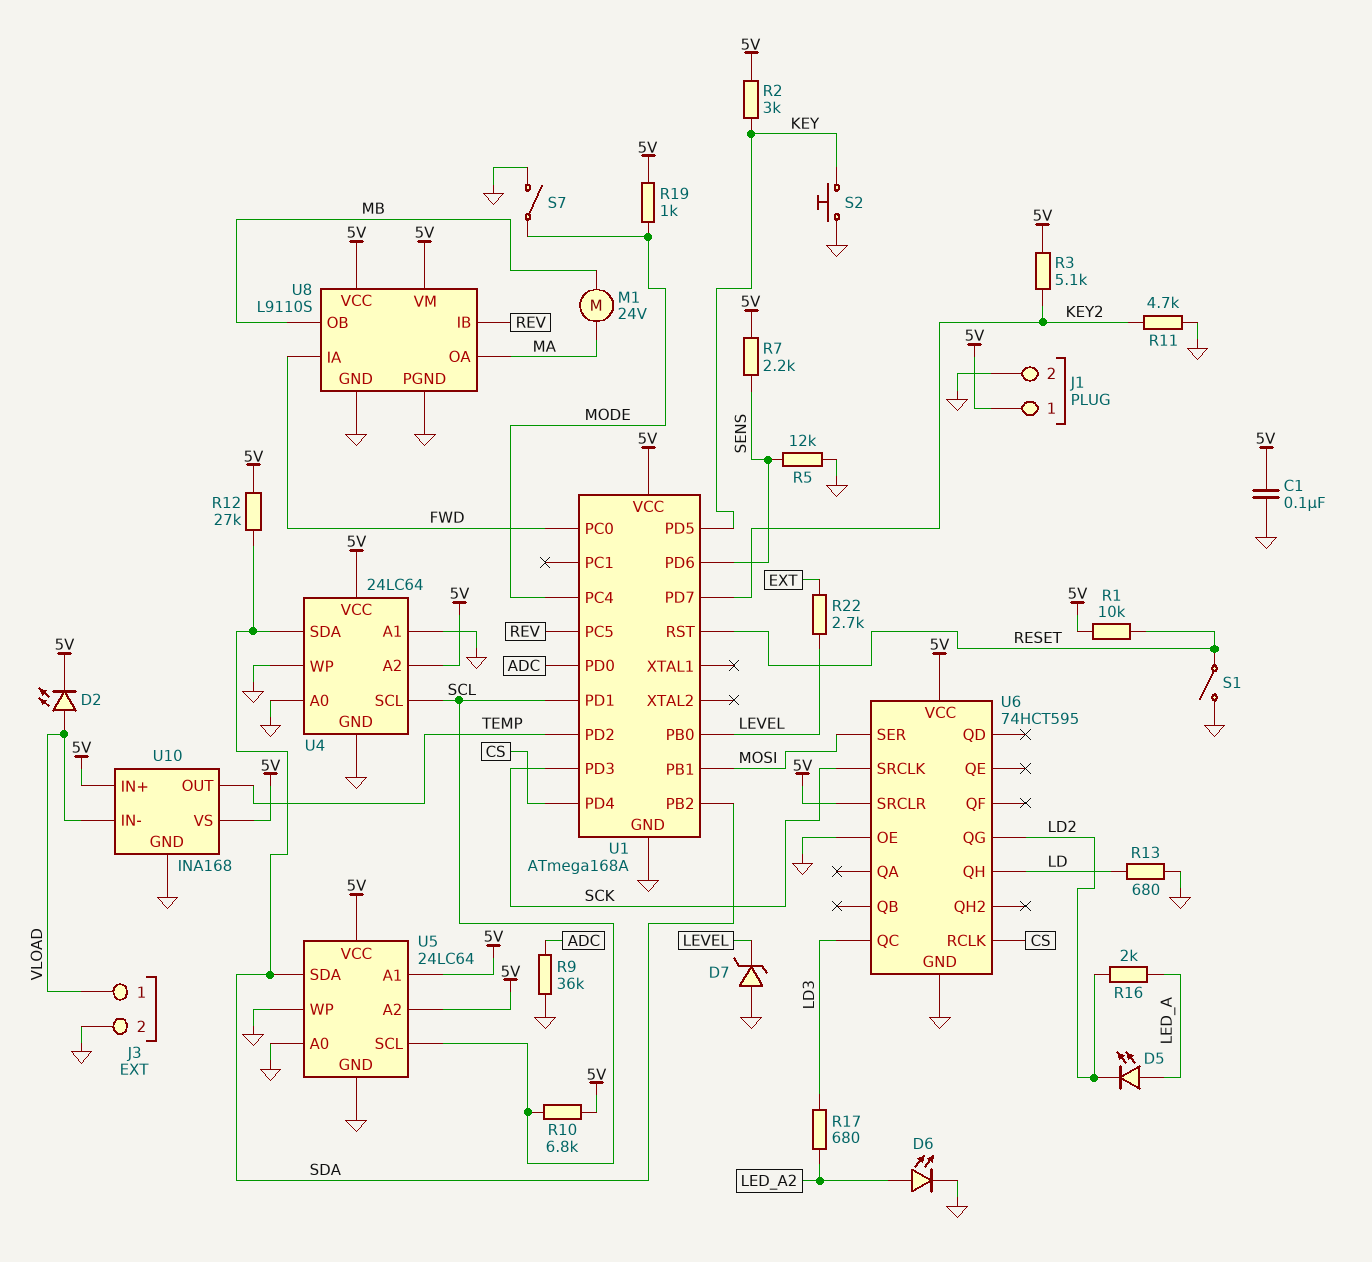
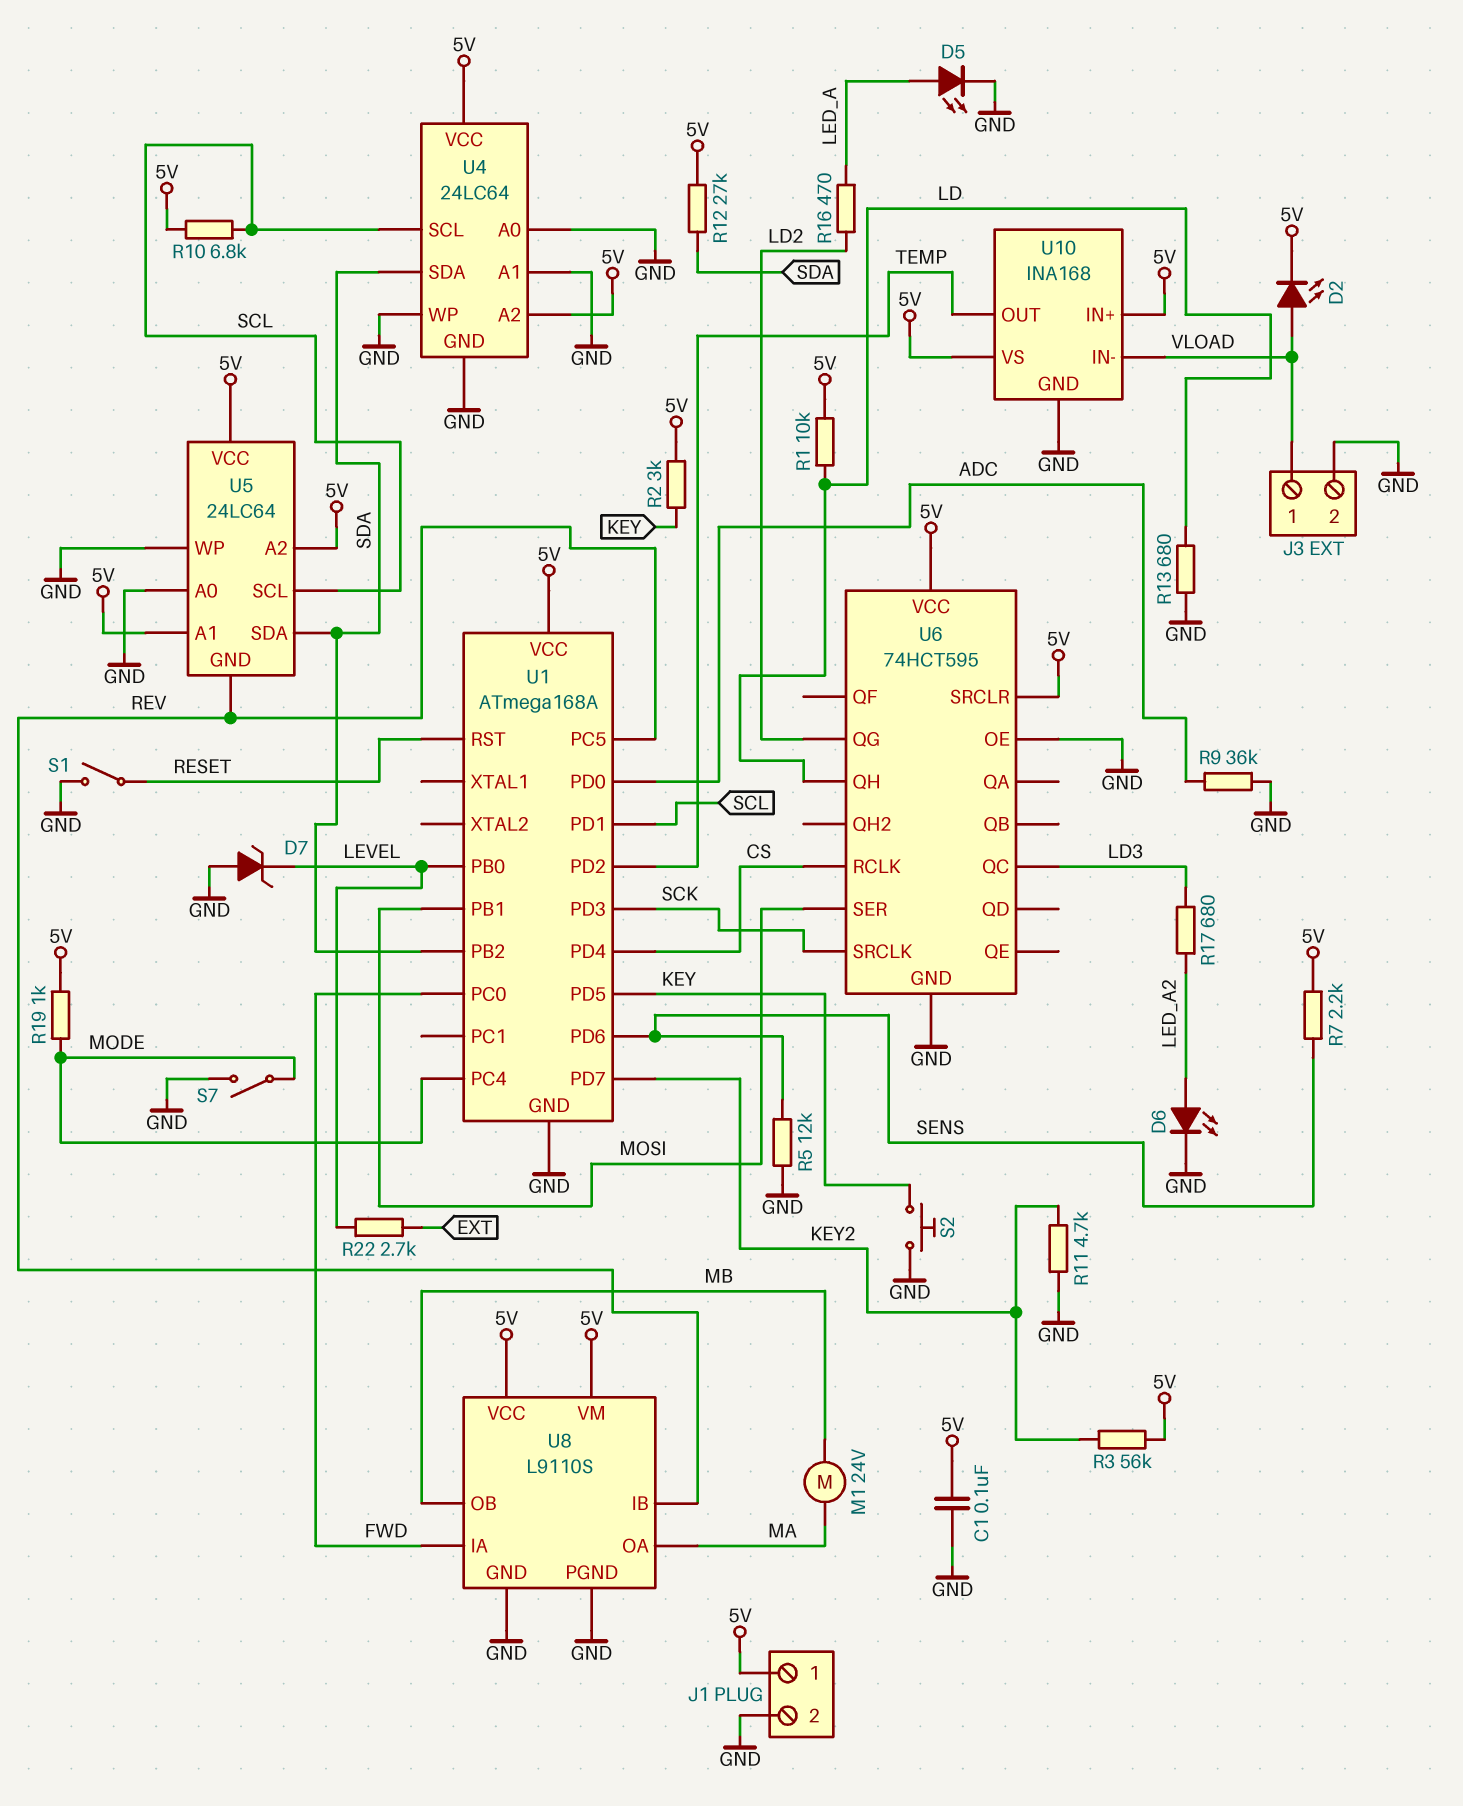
D5: LED (A LED_A, K LD2) -> LED (A LED_A, K GND)
R1: 10k (5V, RESET) -> 10k (5V, LD)
R3: 5.1k (5V, KEY2) -> 56k (5V, KEY2)
R16: 2k (LD2, LED_A) -> 470 (LD2, LED_A)
U5 pin GND: GND -> REV

